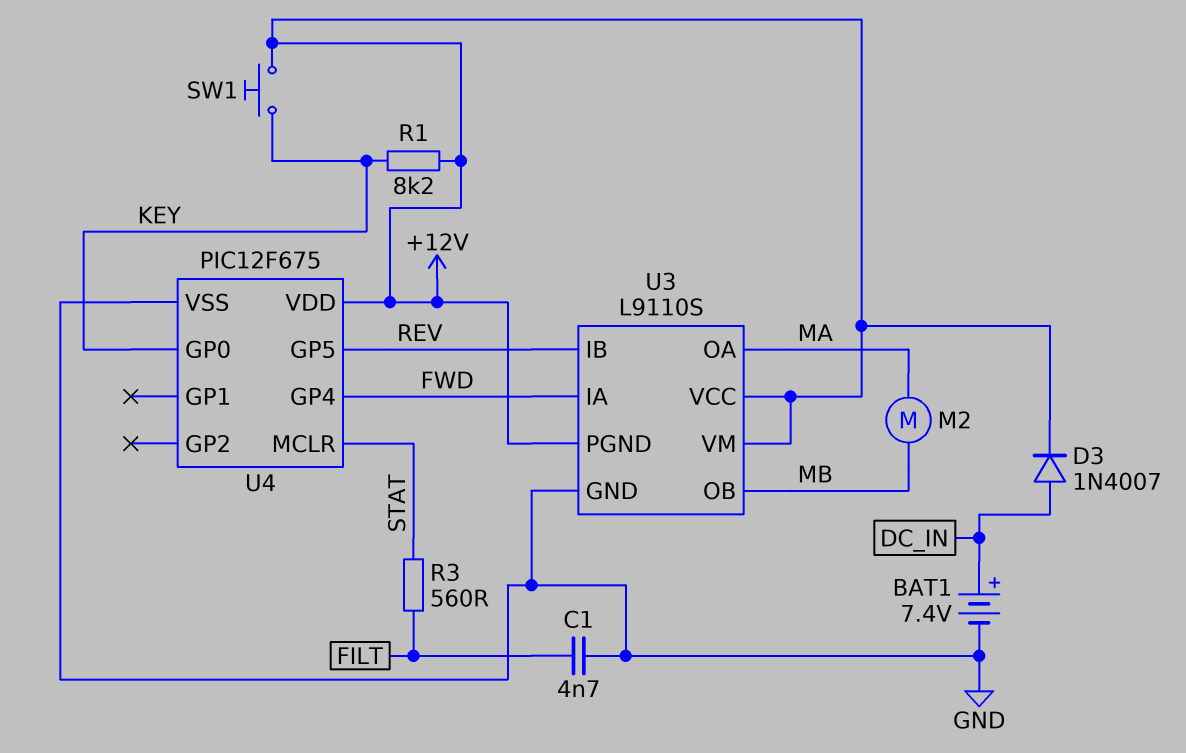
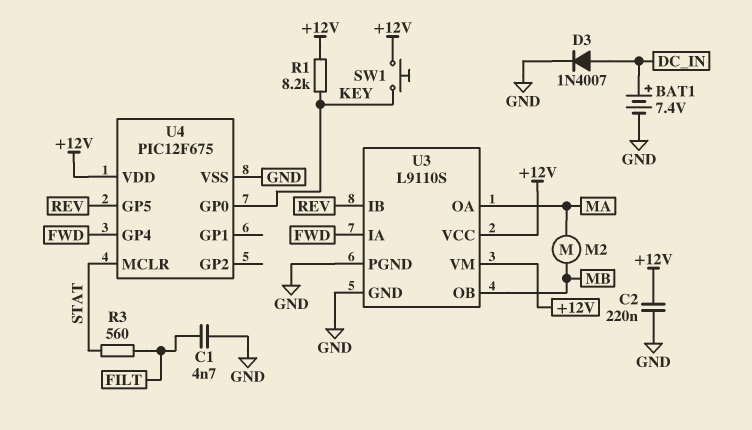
C2: none -> 220nF (+12V, GND)
D3: diode 1N4007 (A DC_IN, K +12V) -> diode 1N4007 (A DC_IN, K GND)
U3 pin PGND: +12V -> GND

